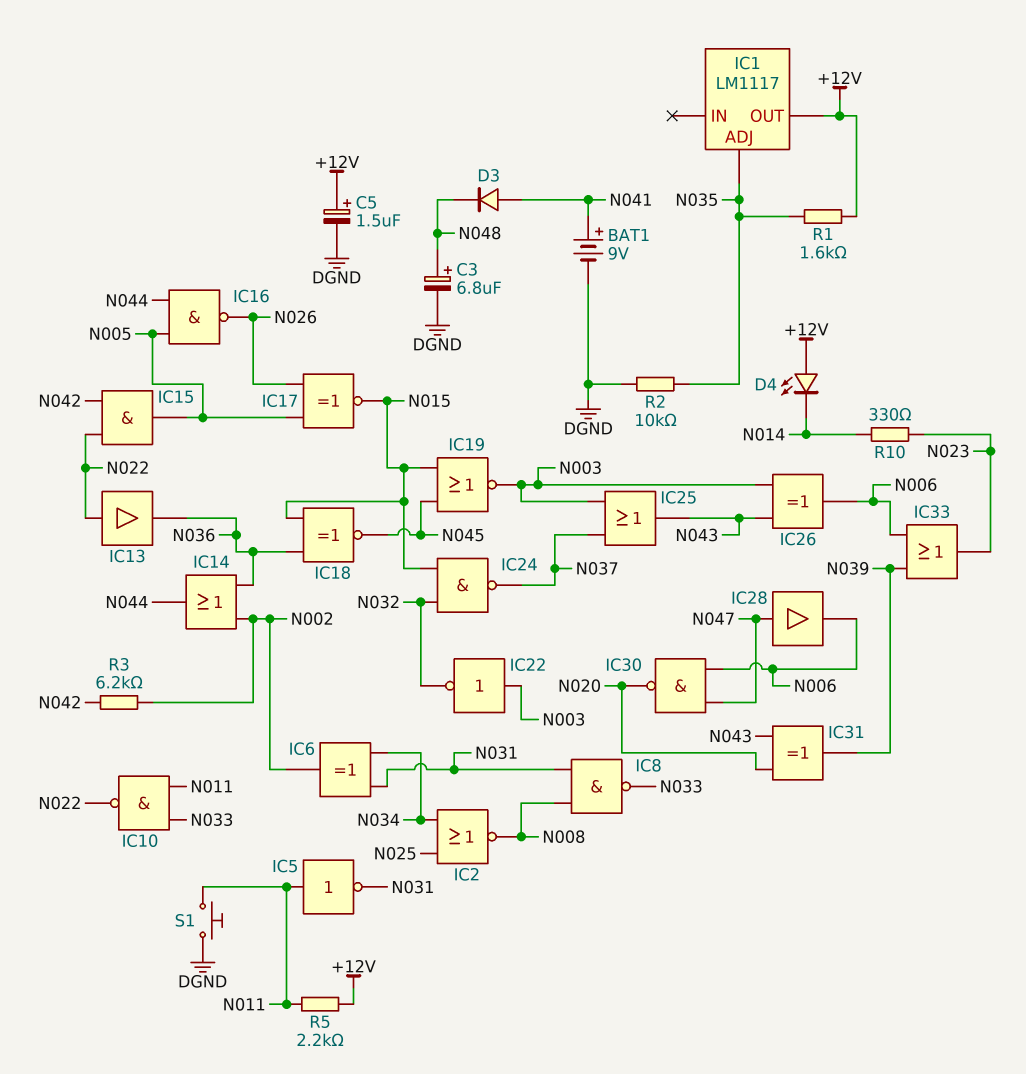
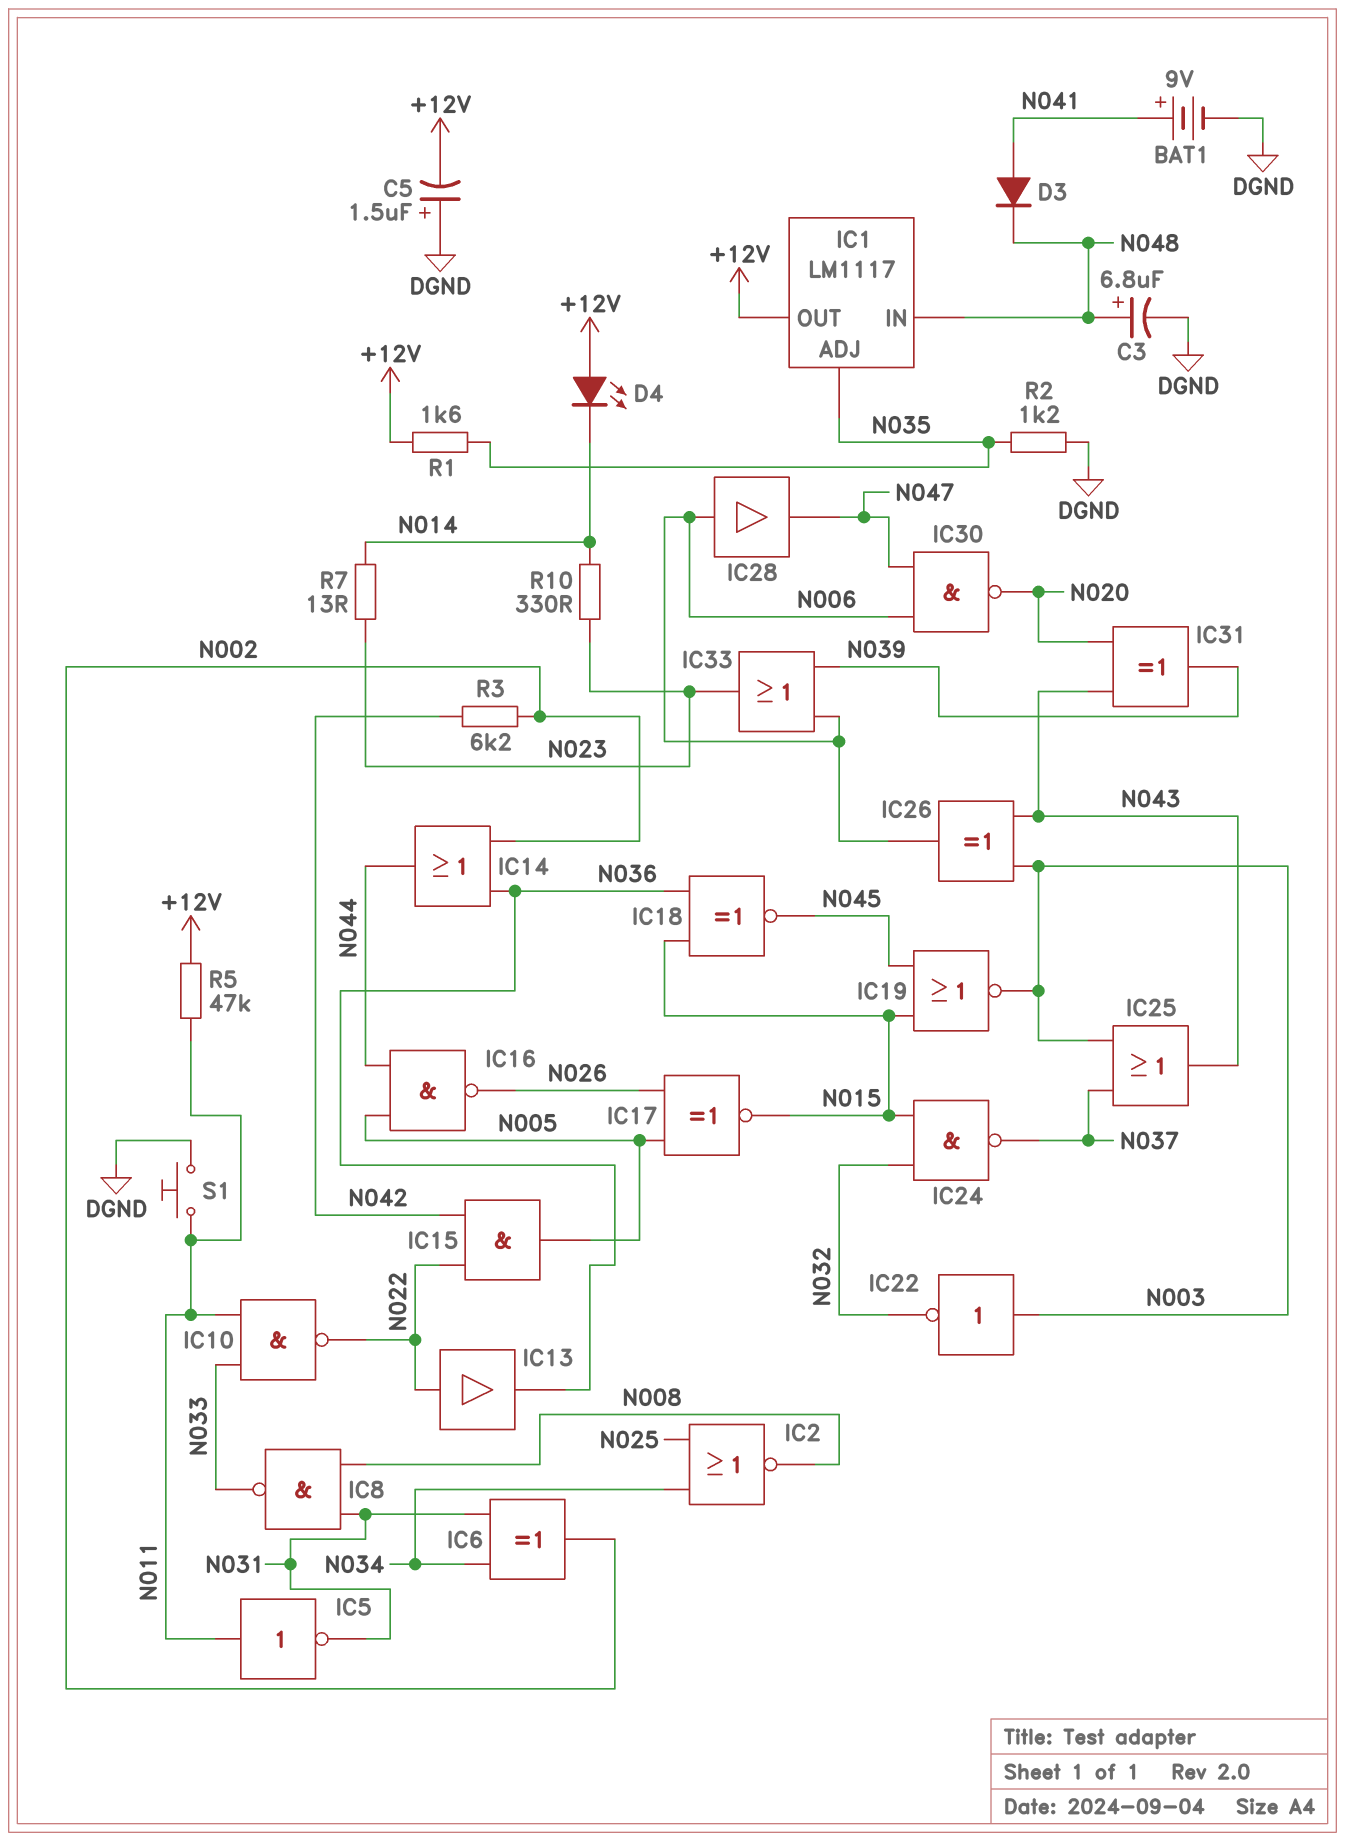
C5: 1.5uF (plus +12V, minus DGND) -> 1.5uF (plus DGND, minus +12V)
IC1 pin IN: none -> N048
IC28: buffer (in N047, out N006) -> buffer (in N006, out N047)
R2: 10k (DGND, N035) -> 1.2k (DGND, N035)
R5: 2.2k (+12V, N011) -> 47k (+12V, N011)
R7: none -> 13 (N014, N023)

